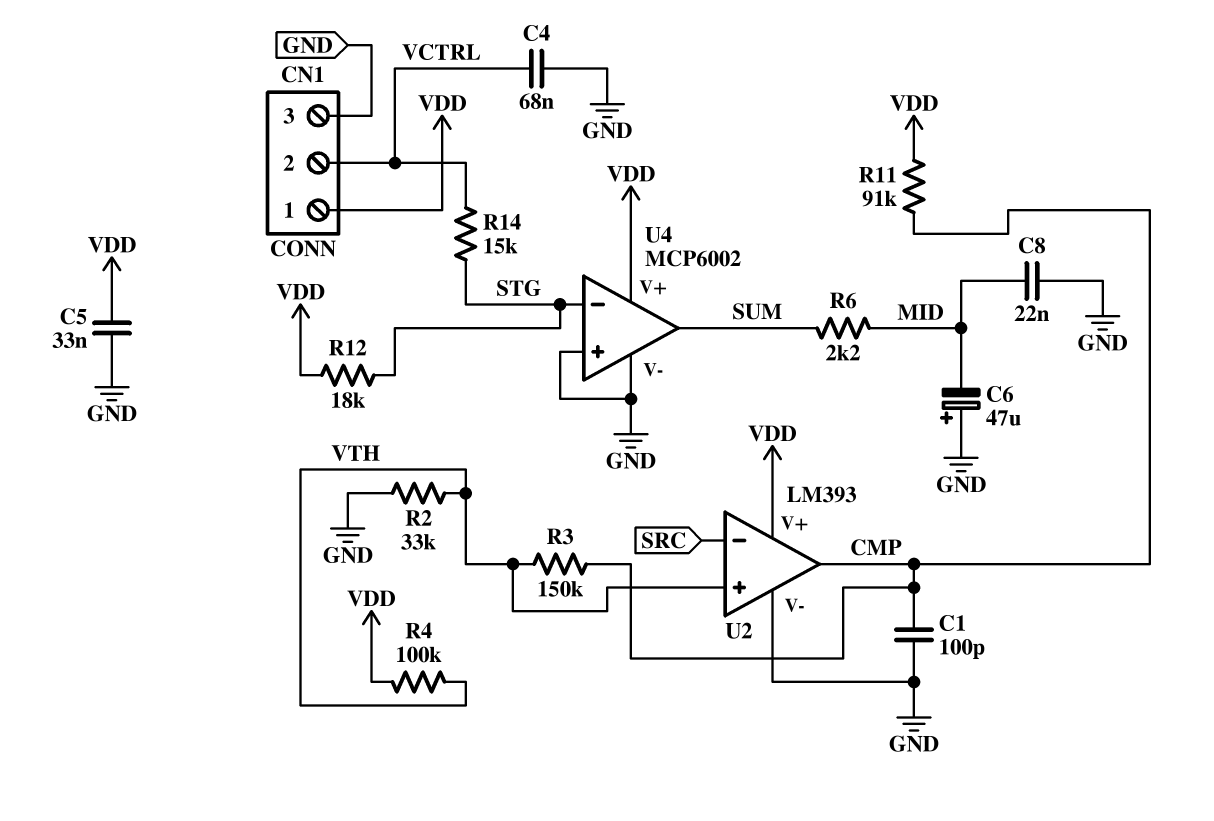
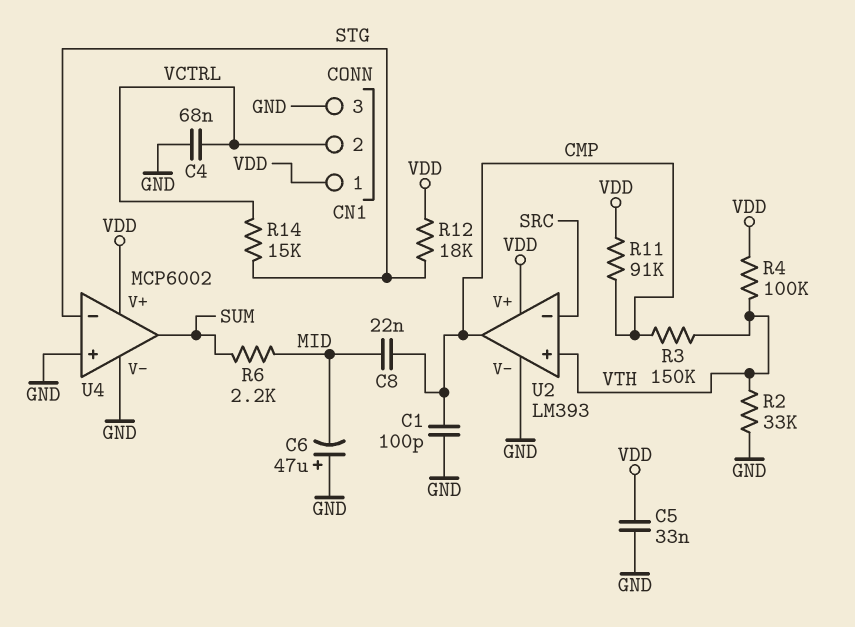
C8: 22nF (GND, MID) -> 22nF (CMP, MID)

